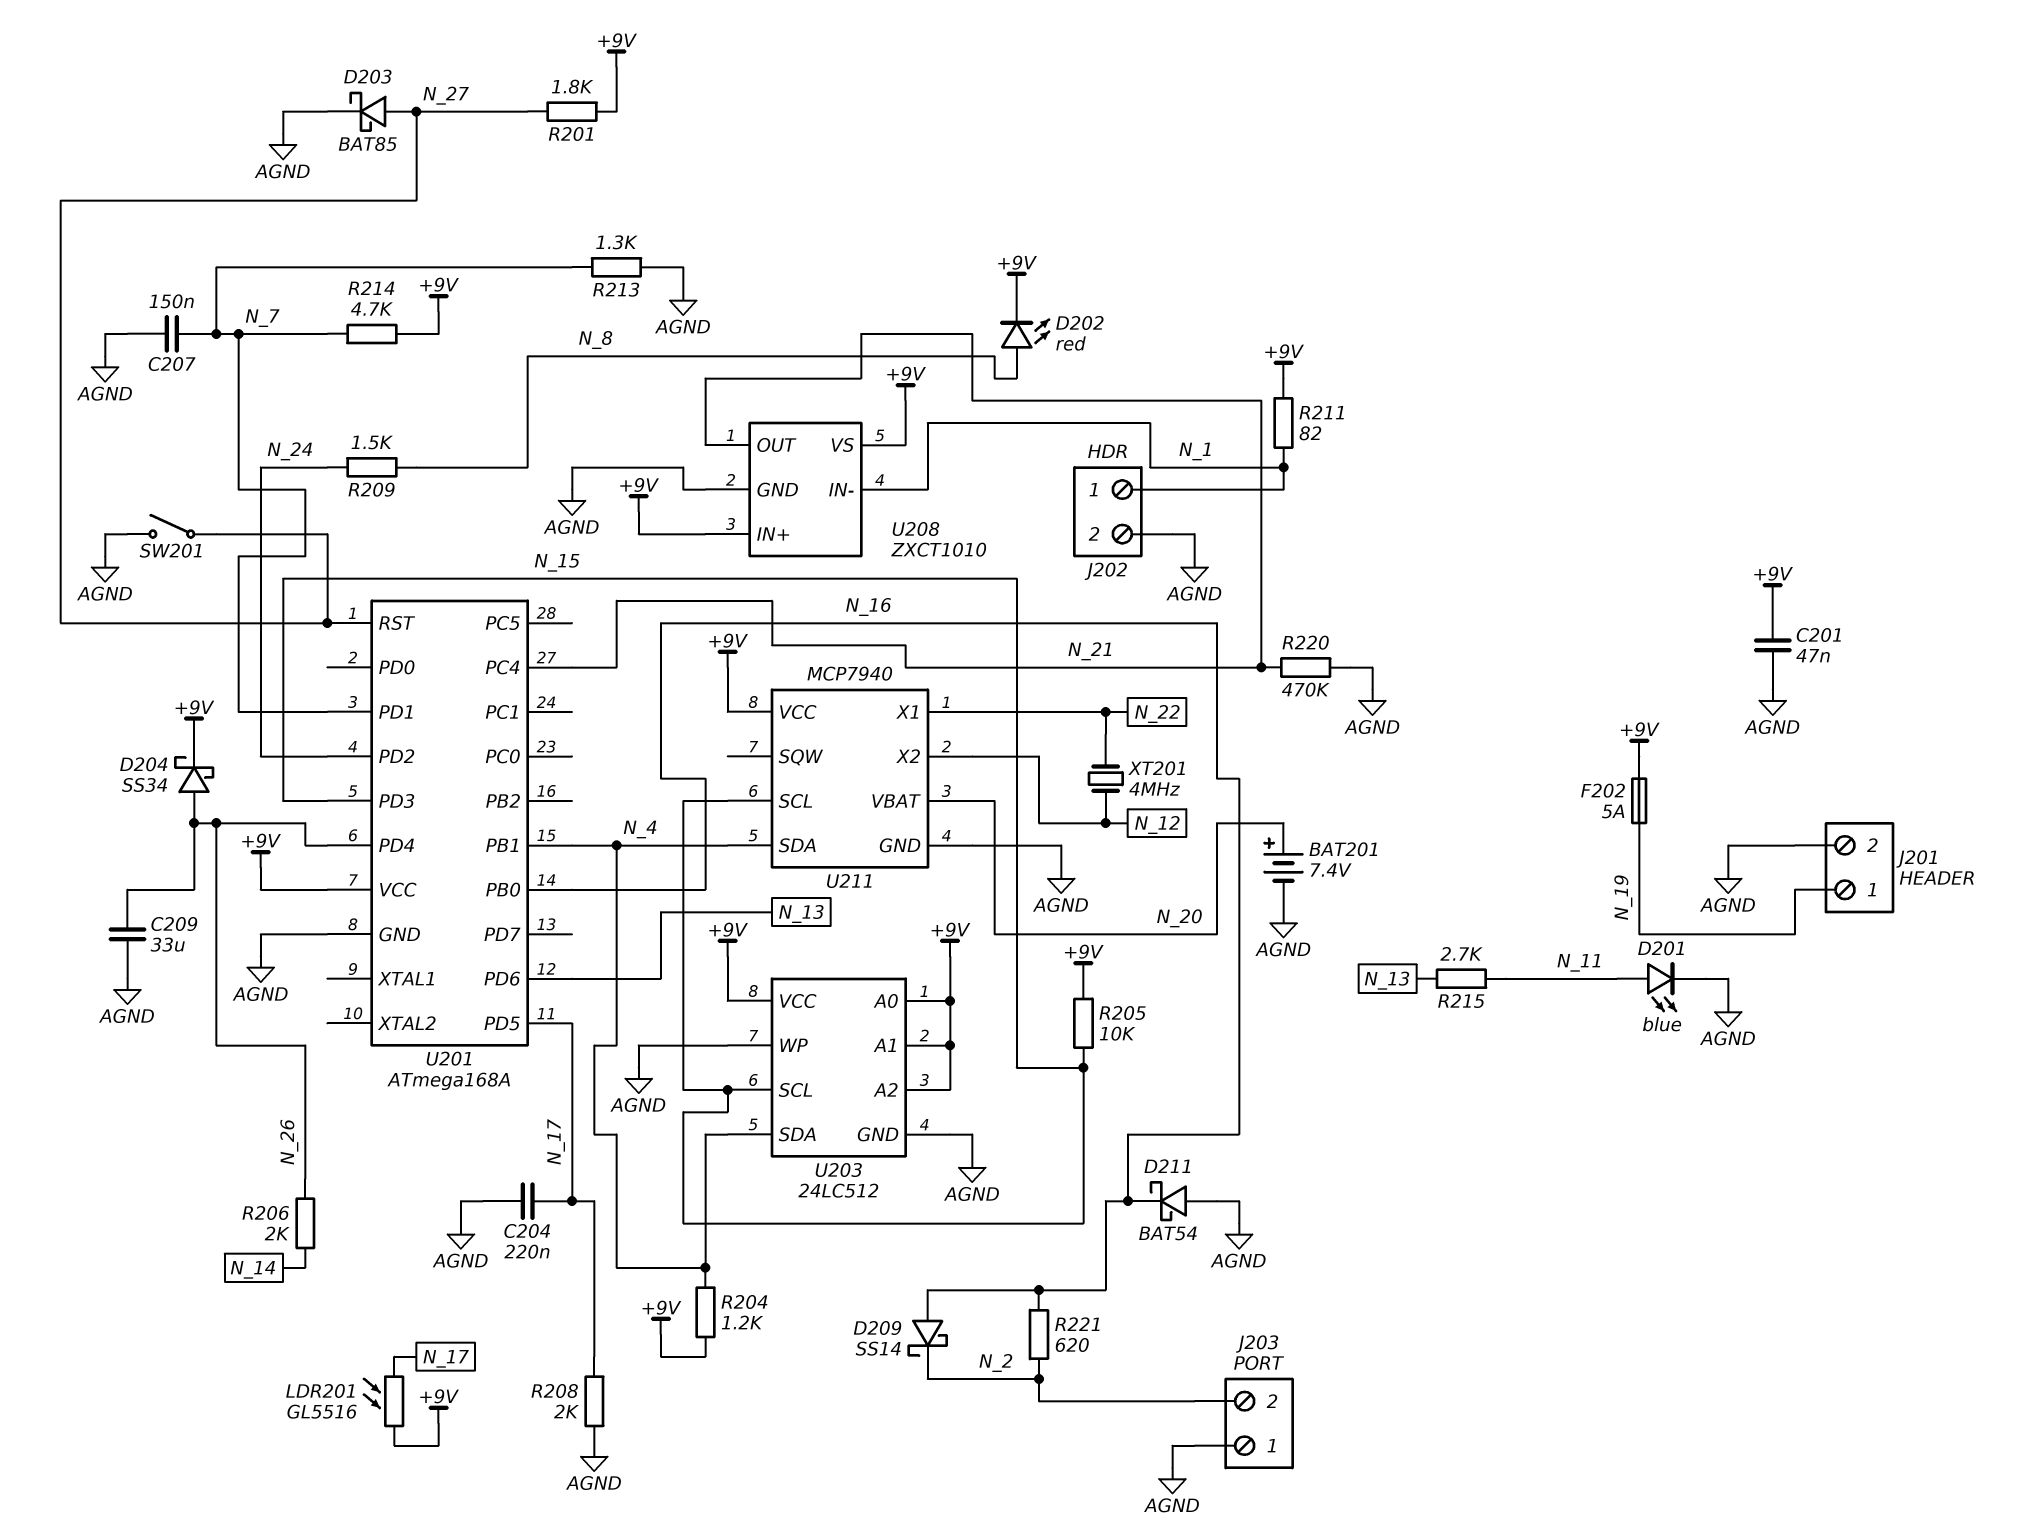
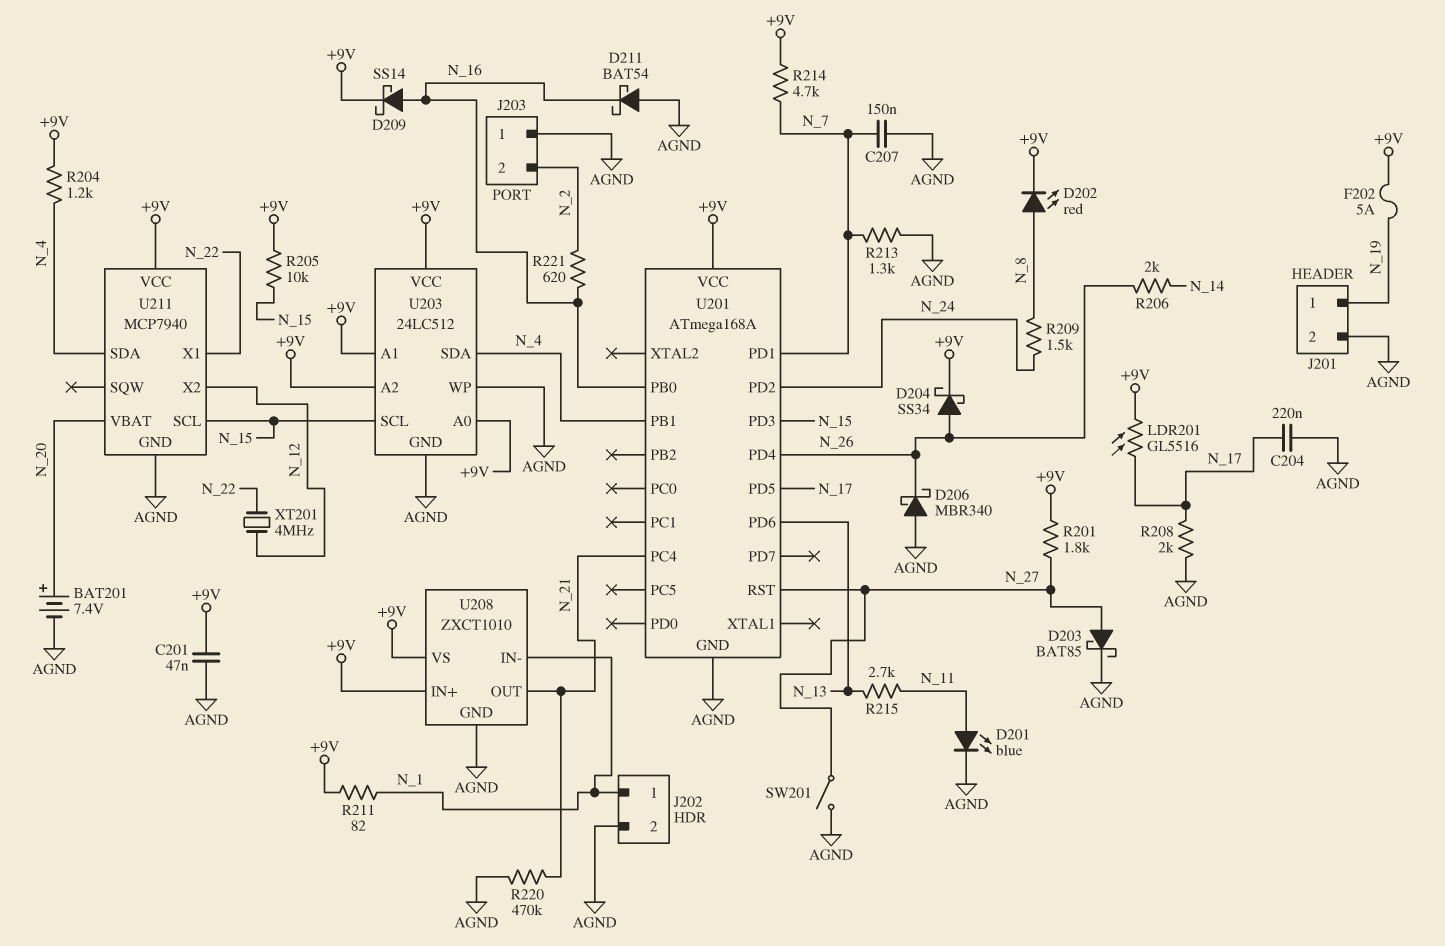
C209: 33uF (AGND, N_26) -> none
D206: none -> schottky MBR340 (A AGND, K N_26)
D209: schottky SS14 (A N_16, K N_2) -> schottky SS14 (A N_16, K +9V)

